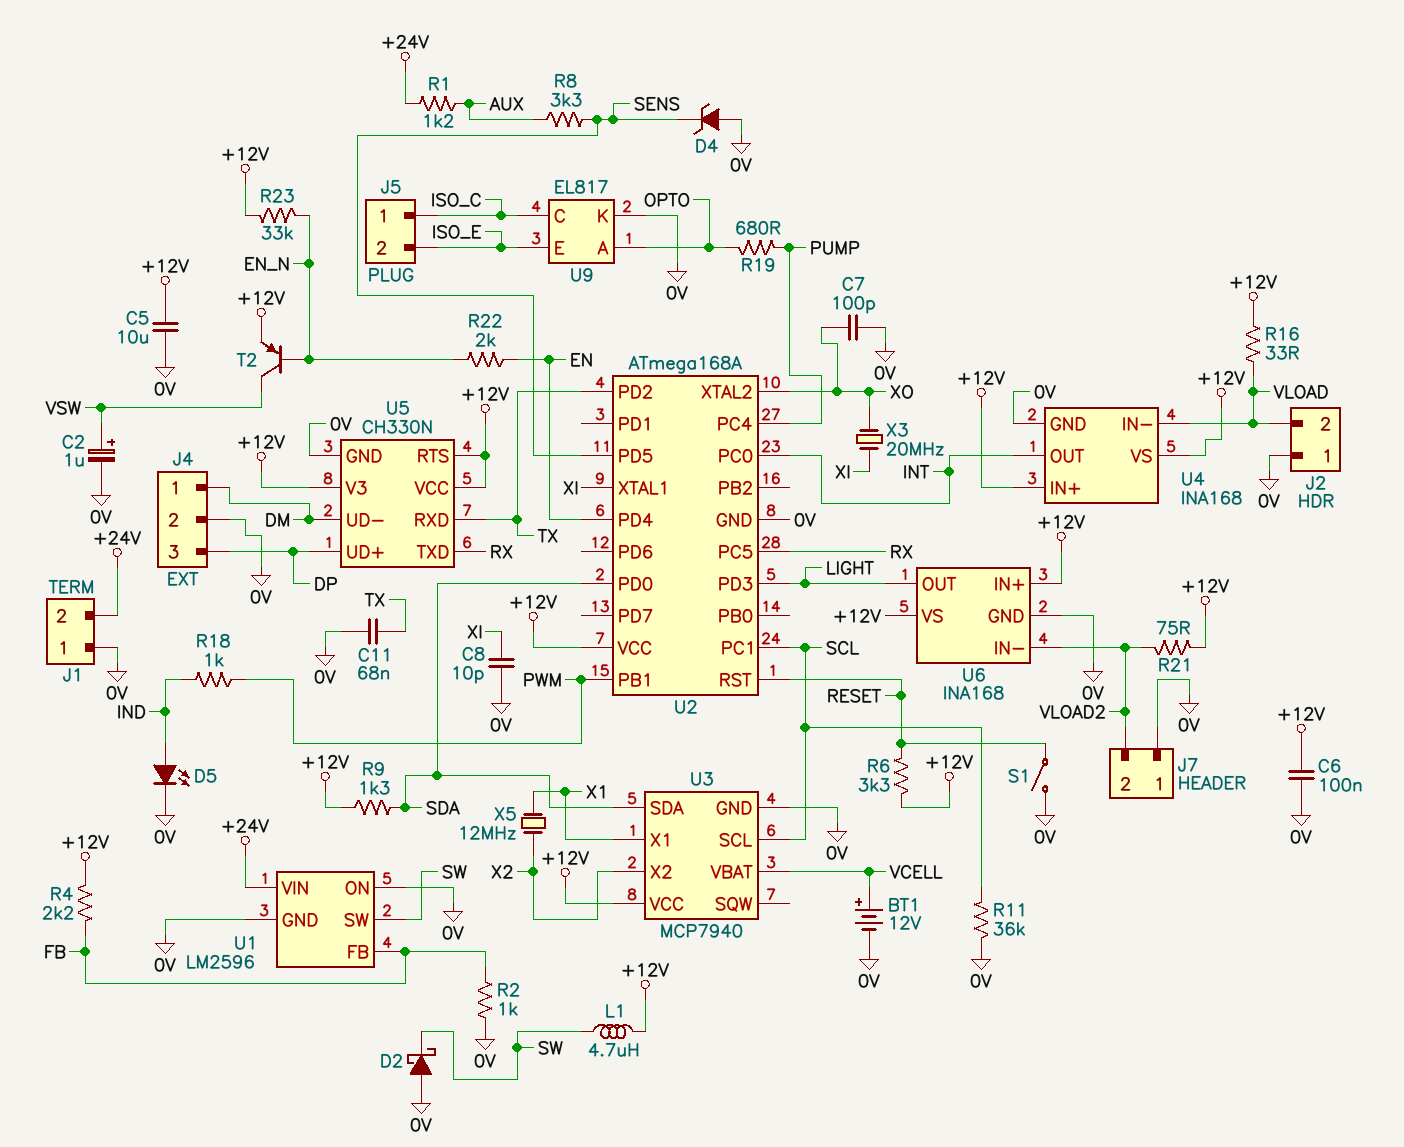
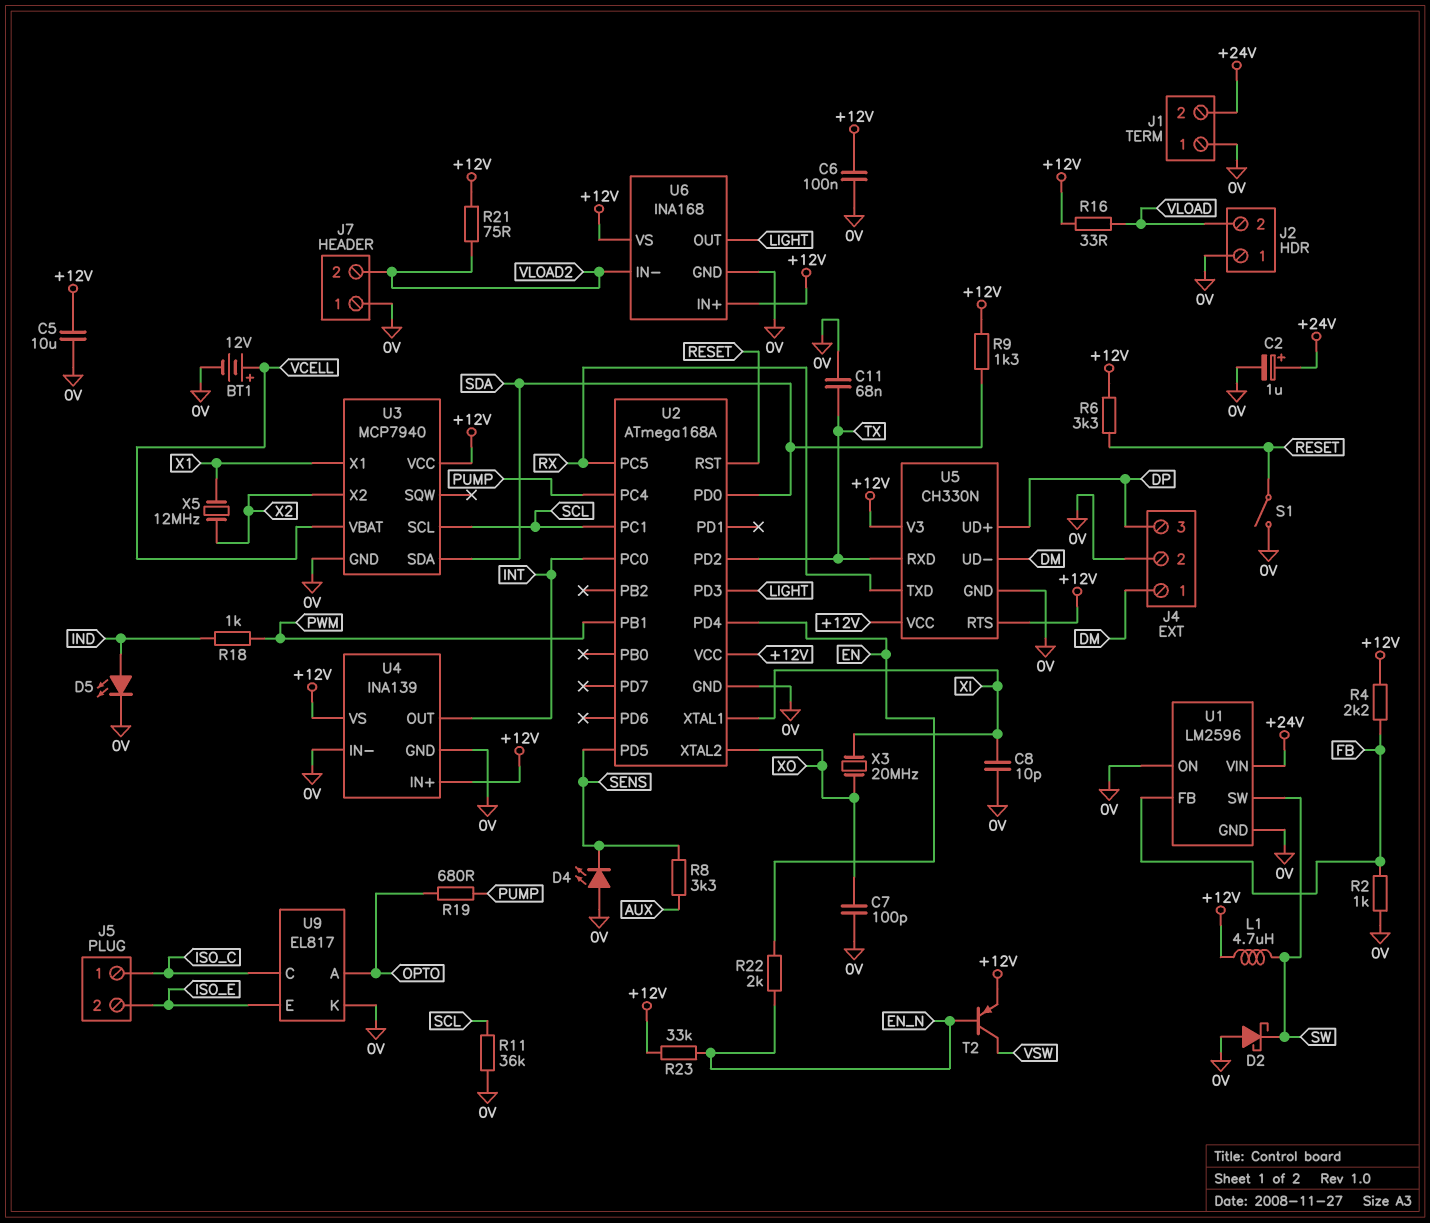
C2: 1uF (plus VSW, minus 0V) -> 1uF (plus +24V, minus 0V)
D4: zener (A 0V, K SENS) -> LED (A 0V, K SENS)
R1: 1.2k (+24V, AUX) -> none
U4: INA168 -> INA139
U4 pin IN-: VLOAD -> 0V

